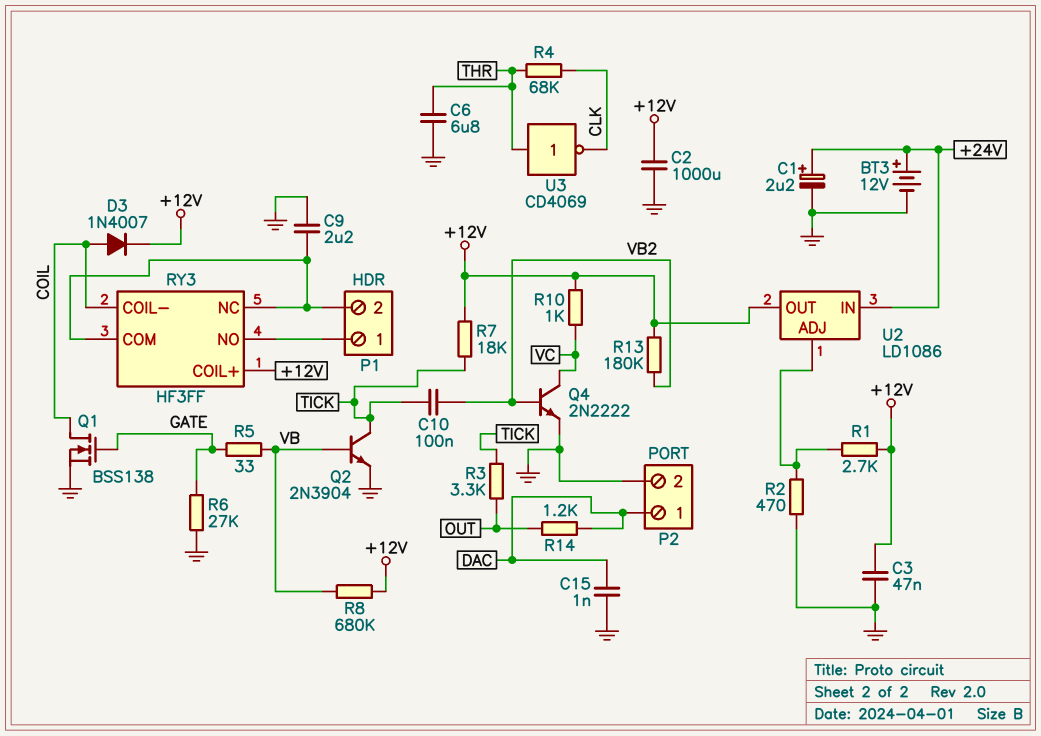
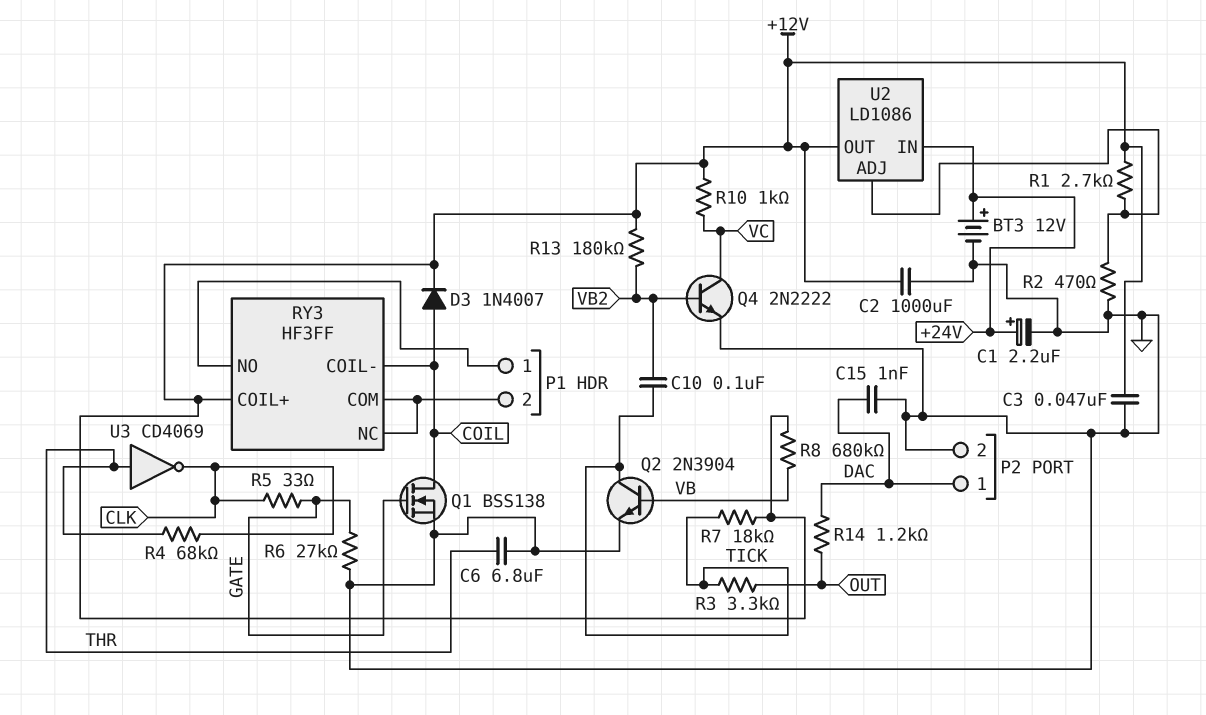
C9: 2.2uF (GND, P1/2) -> none
R5: 33 (GATE, VB) -> 33 (CLK, GATE)

